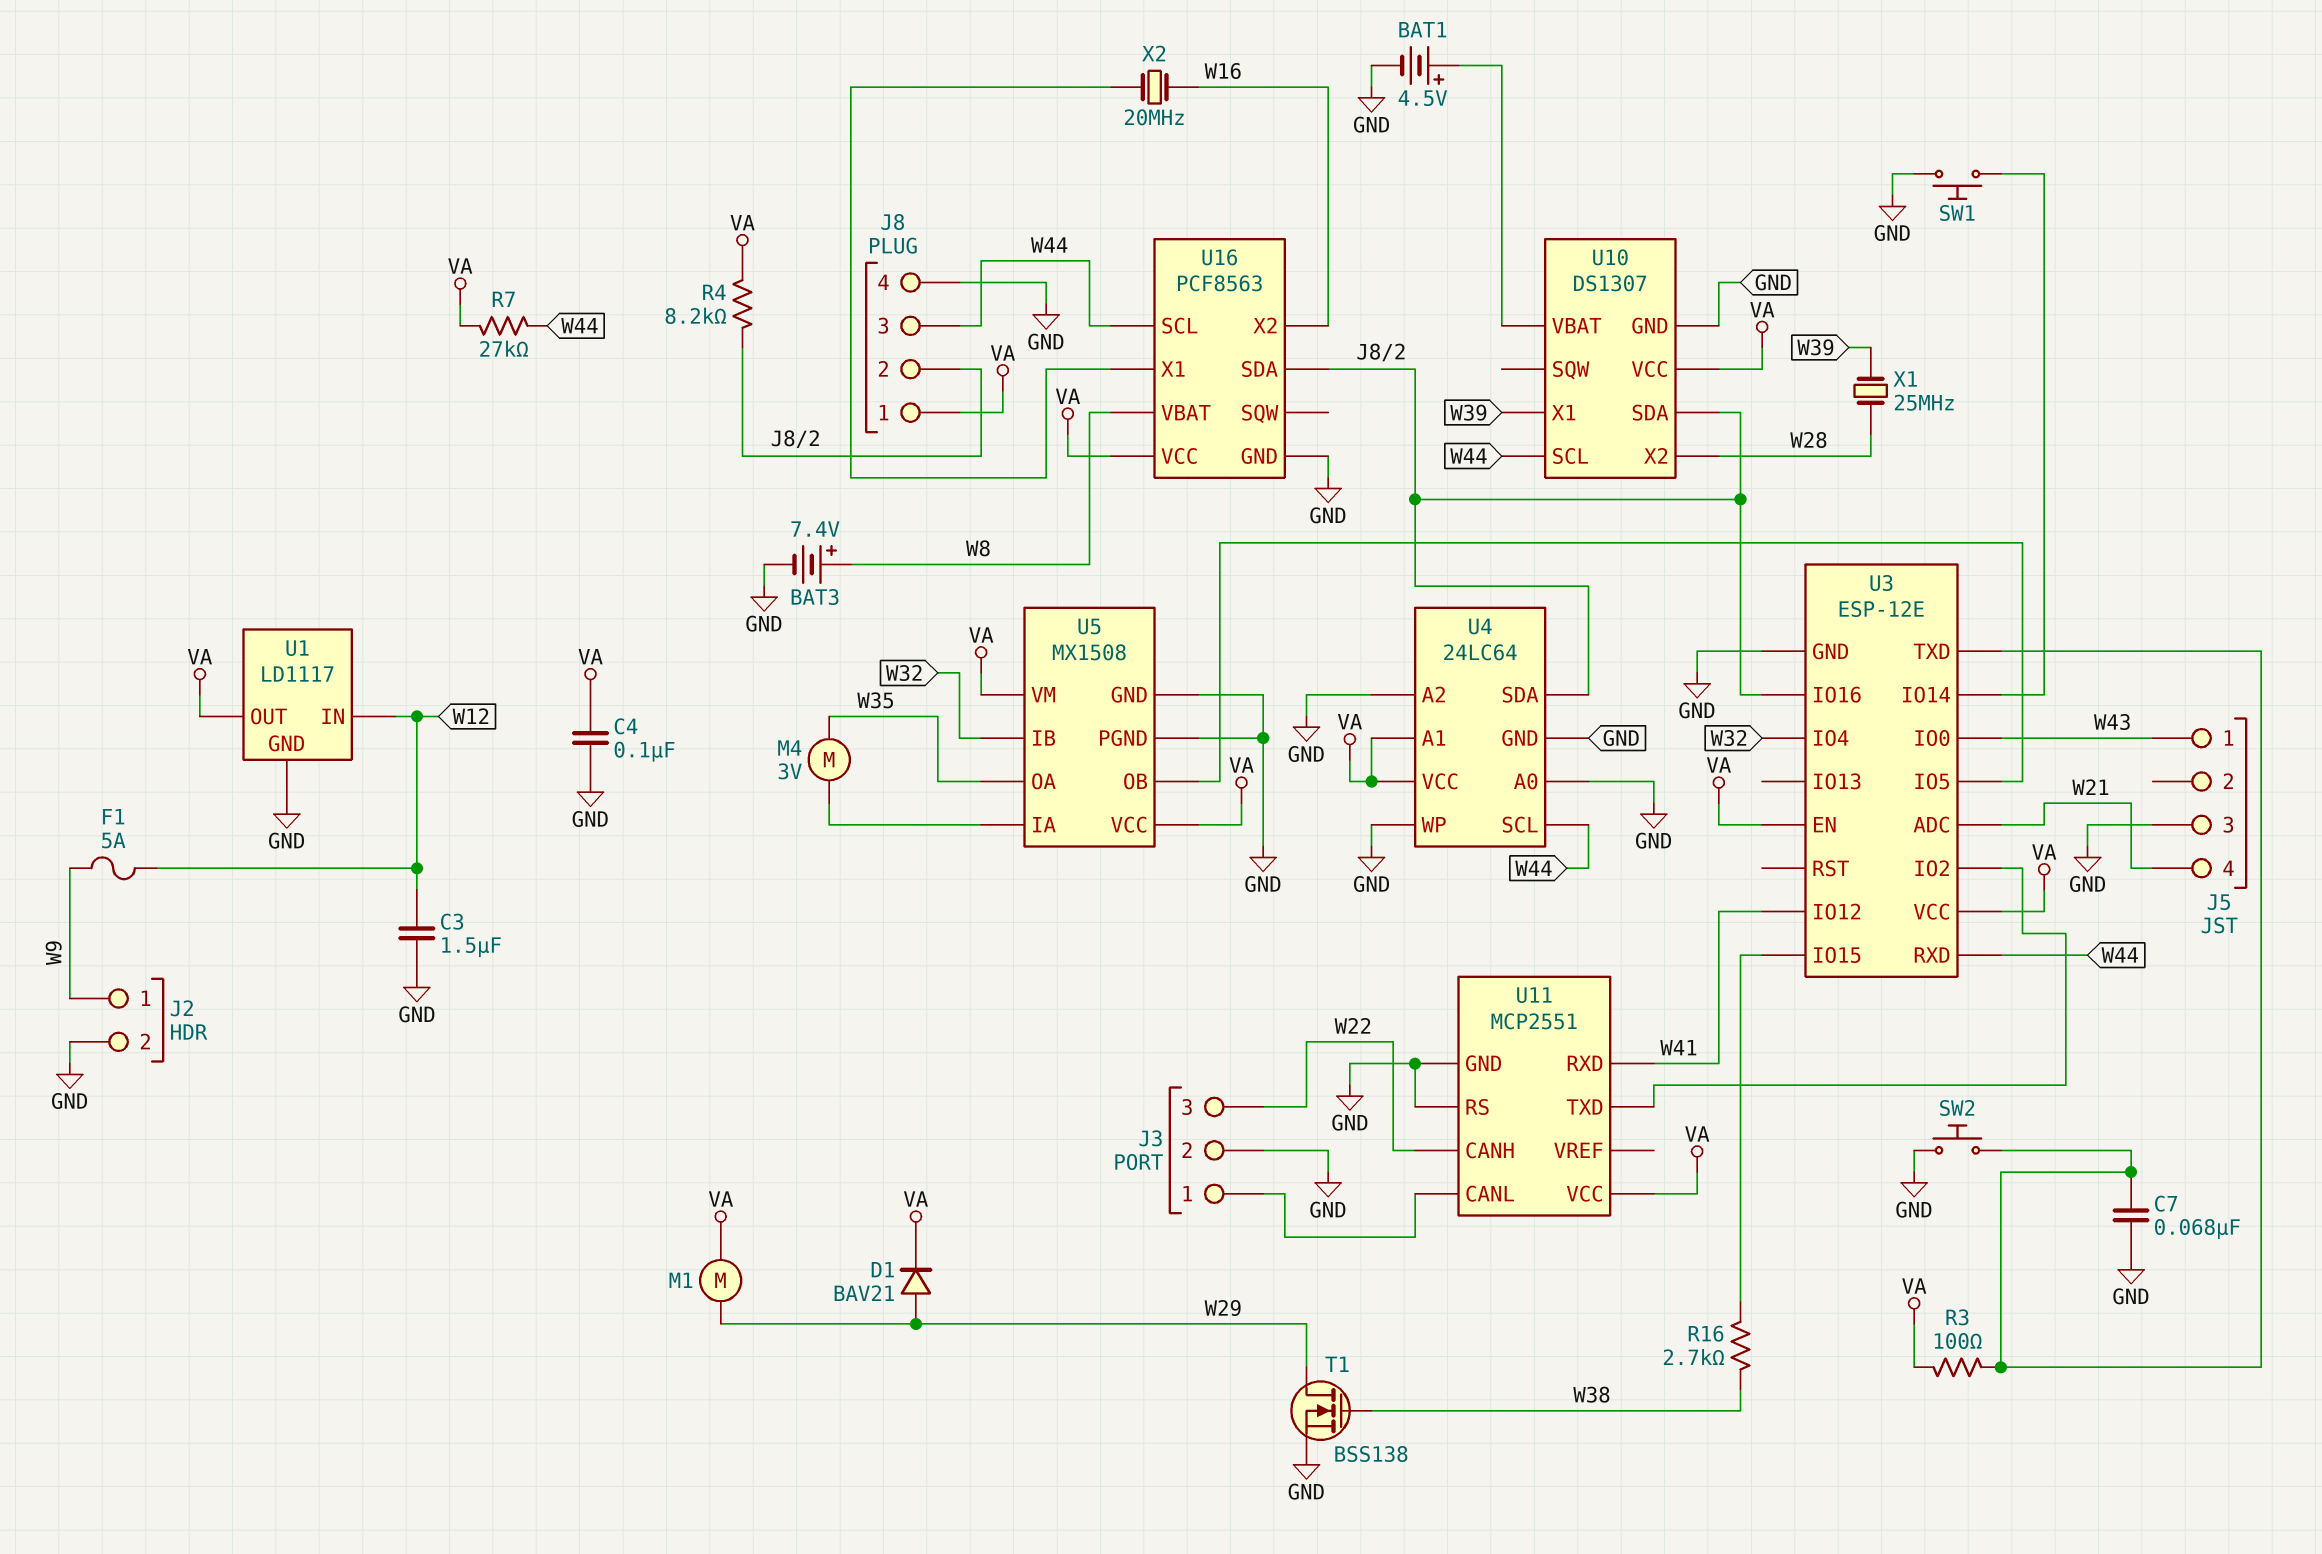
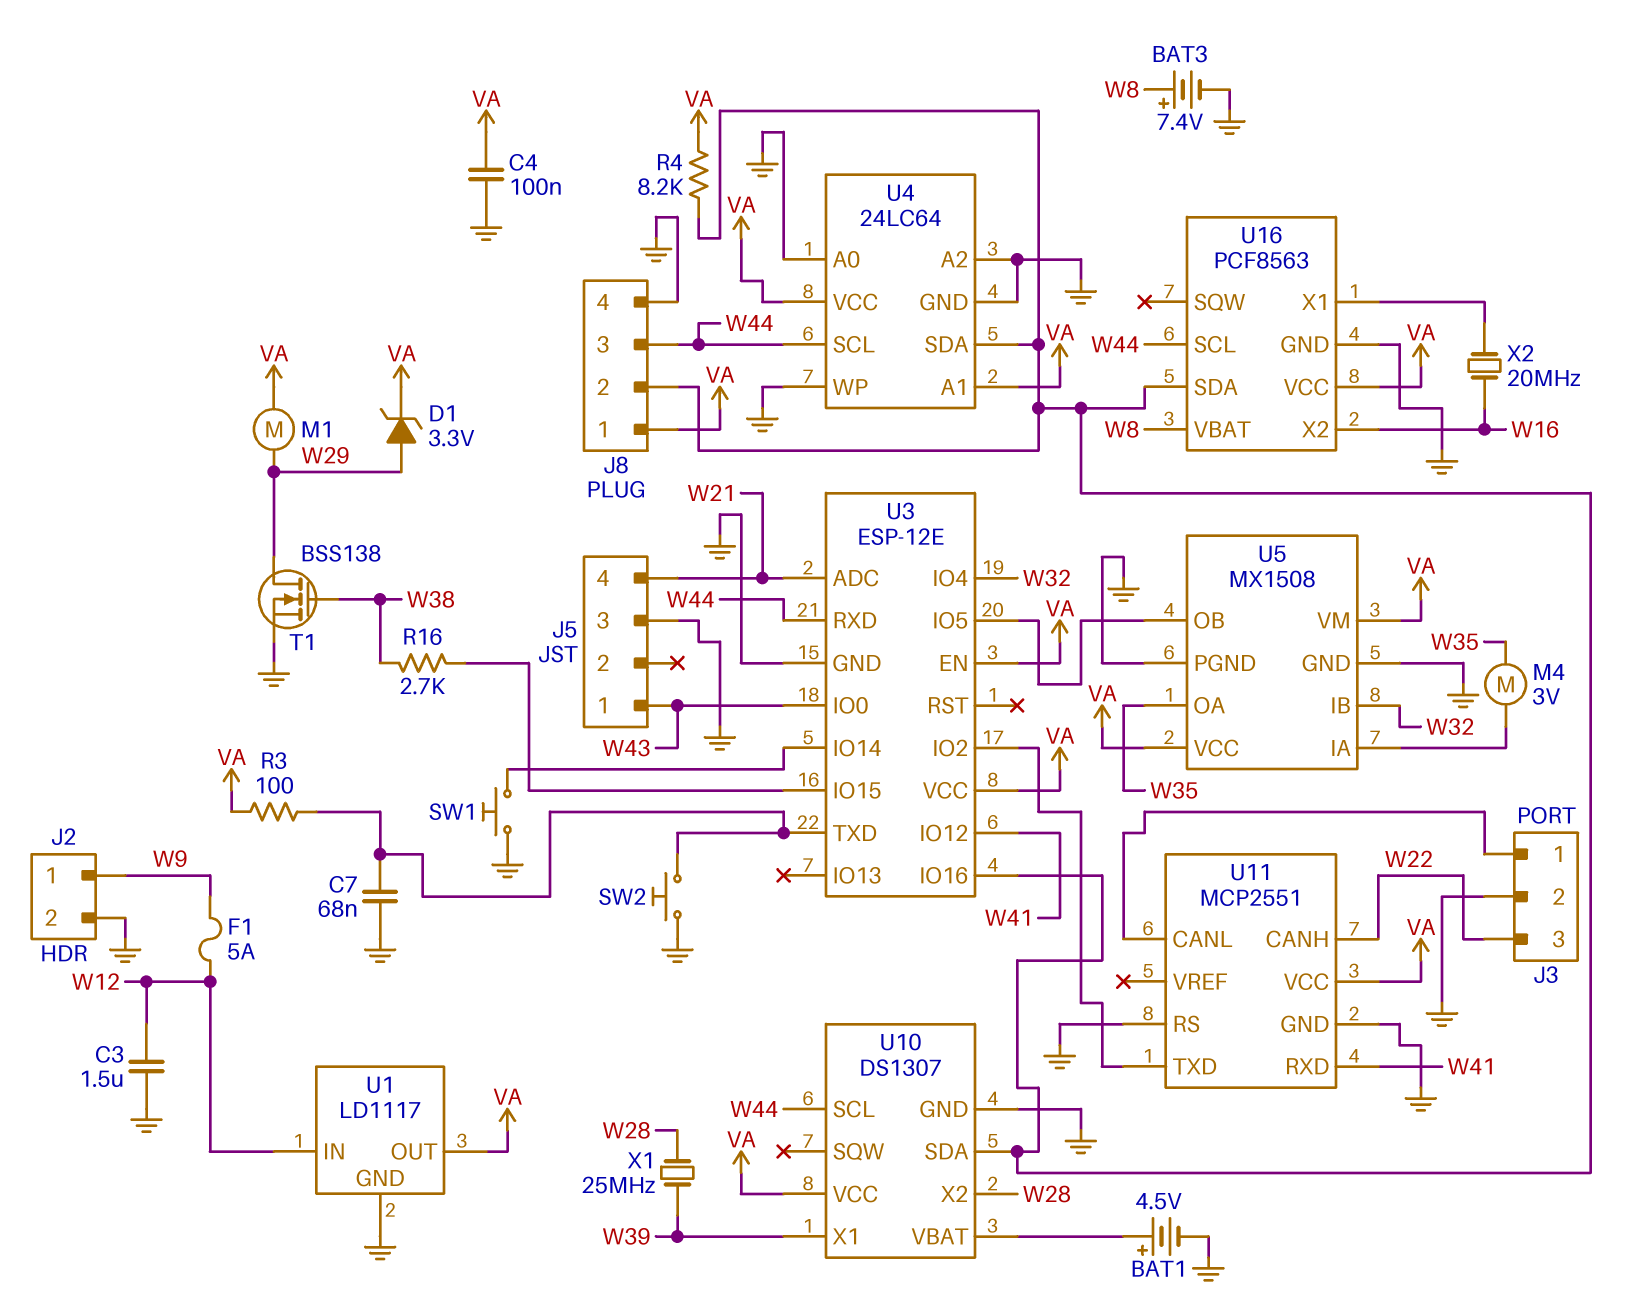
D1: diode BAV21 (A W29, K VA) -> zener 3.3V (A W29, K VA)
R7: 27k (VA, W44) -> none

